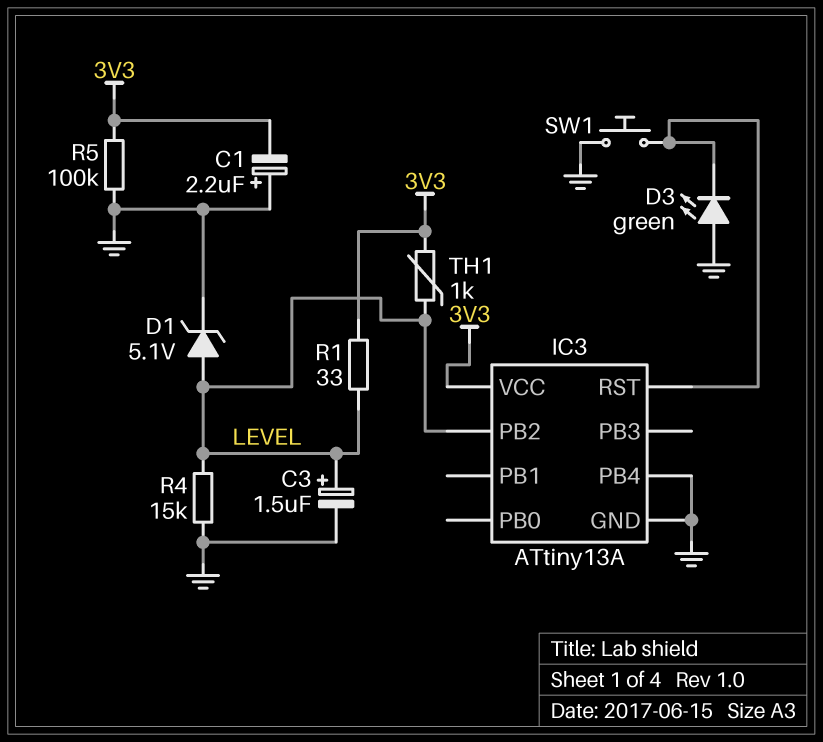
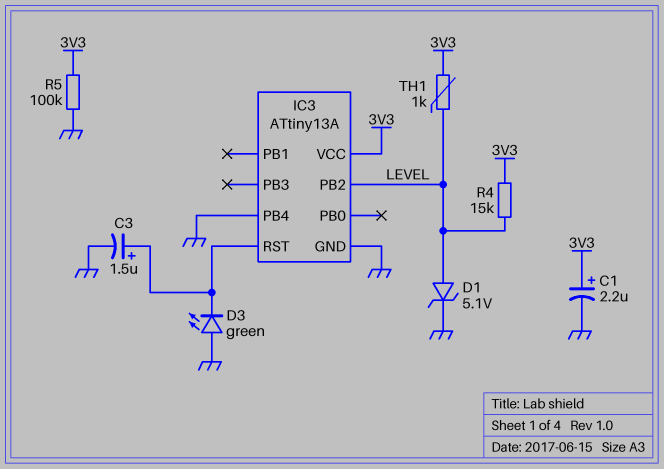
C1: 2.2uF (plus GND, minus 3V3) -> 2.2uF (plus 3V3, minus GND)
C3: 1.5uF (plus LEVEL, minus GND) -> 1.5uF (plus IC3/RST, minus GND)
R1: 33 (3V3, LEVEL) -> none
R4: 15k (GND, LEVEL) -> 15k (3V3, LEVEL)
SW1: button (GND, IC3/RST) -> none

